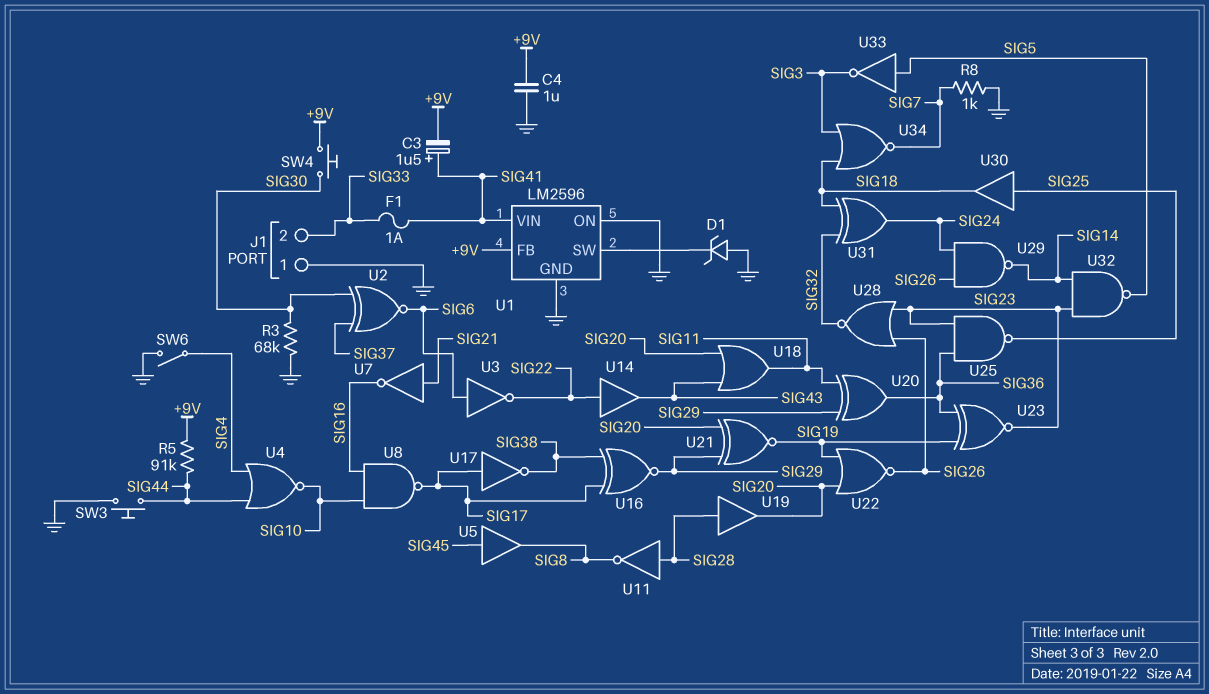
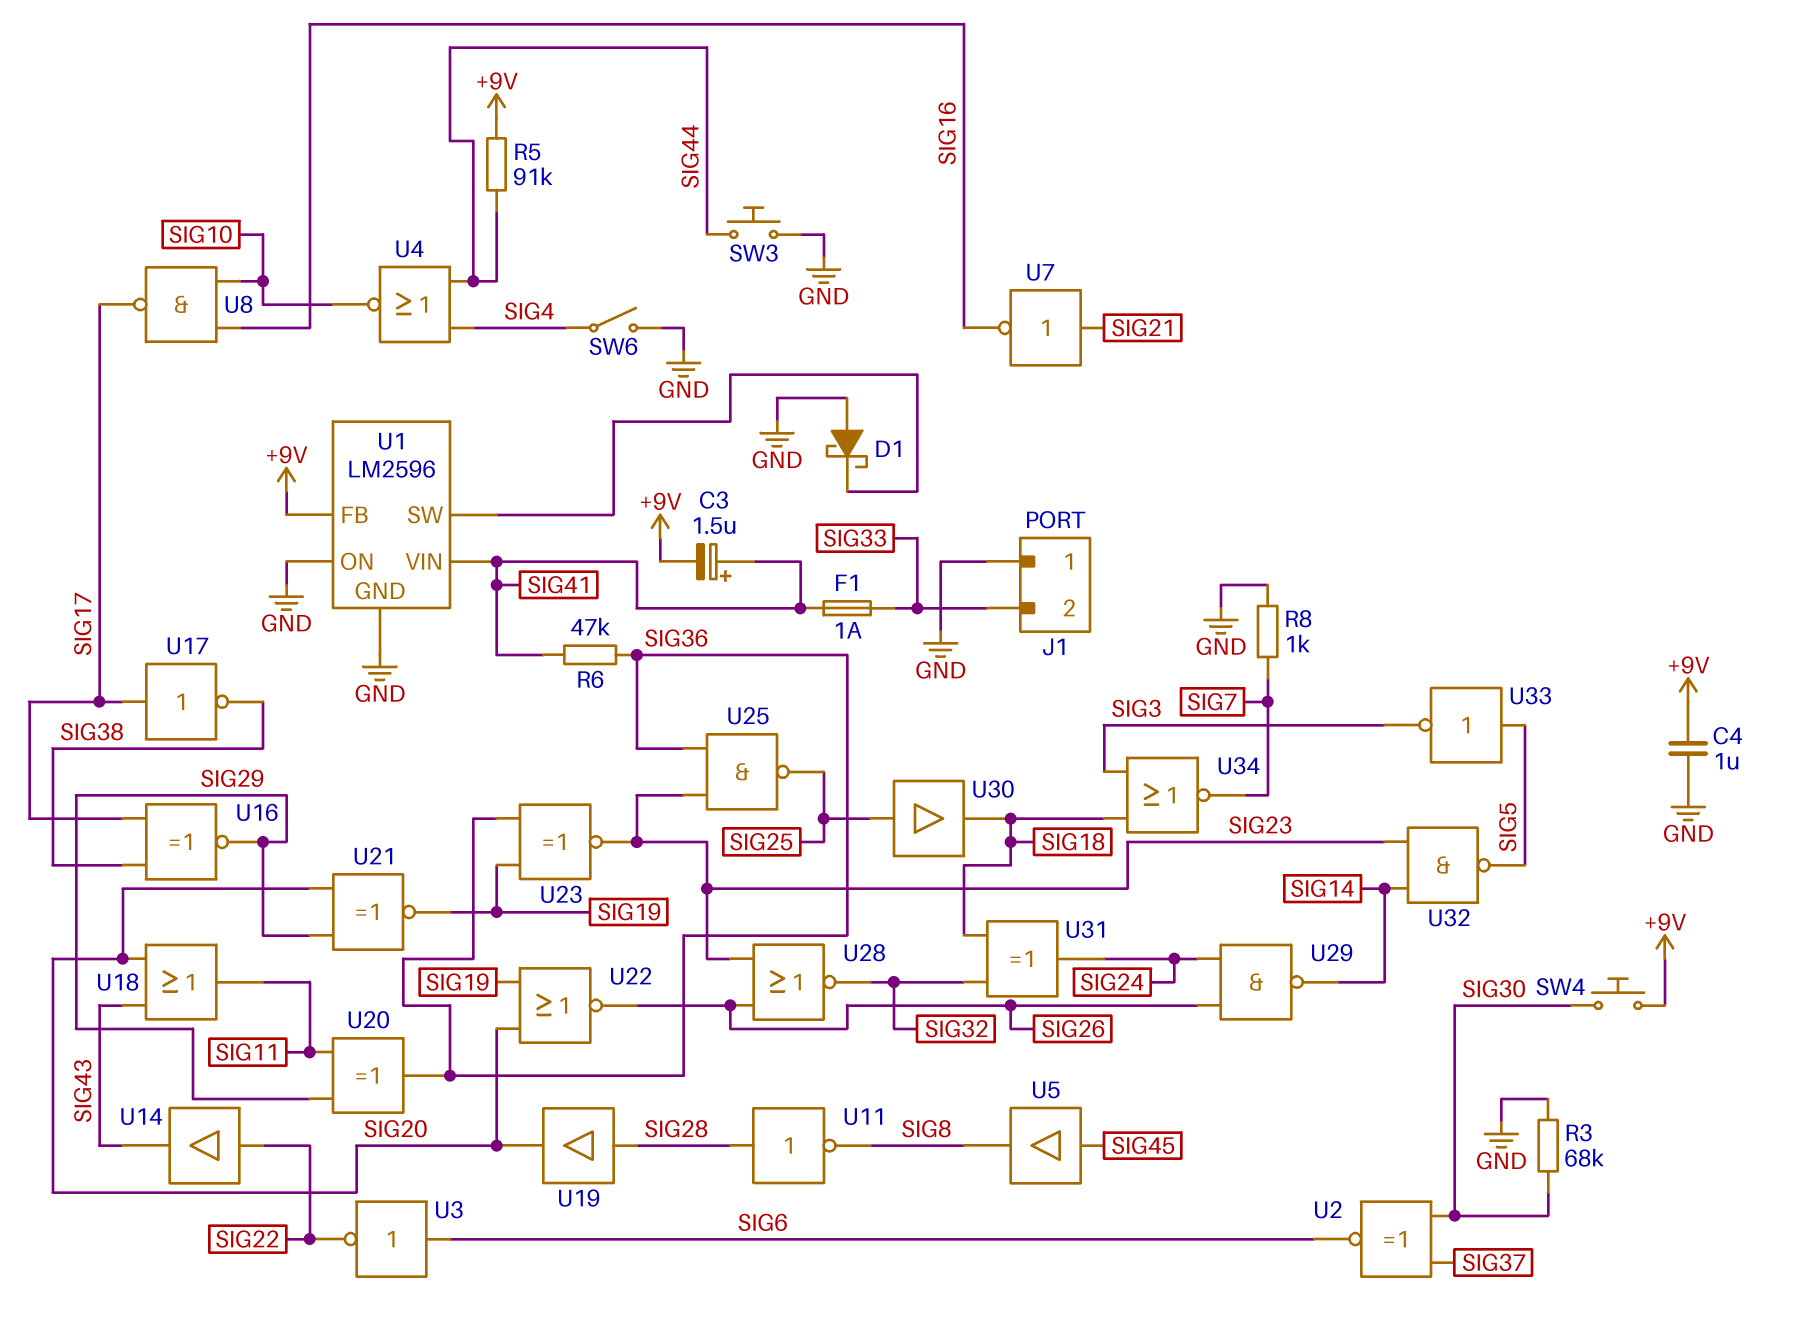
D1: zener (A GND, K U1/SW) -> schottky (A GND, K U1/SW)
R6: none -> 47k (SIG36, SIG41)

